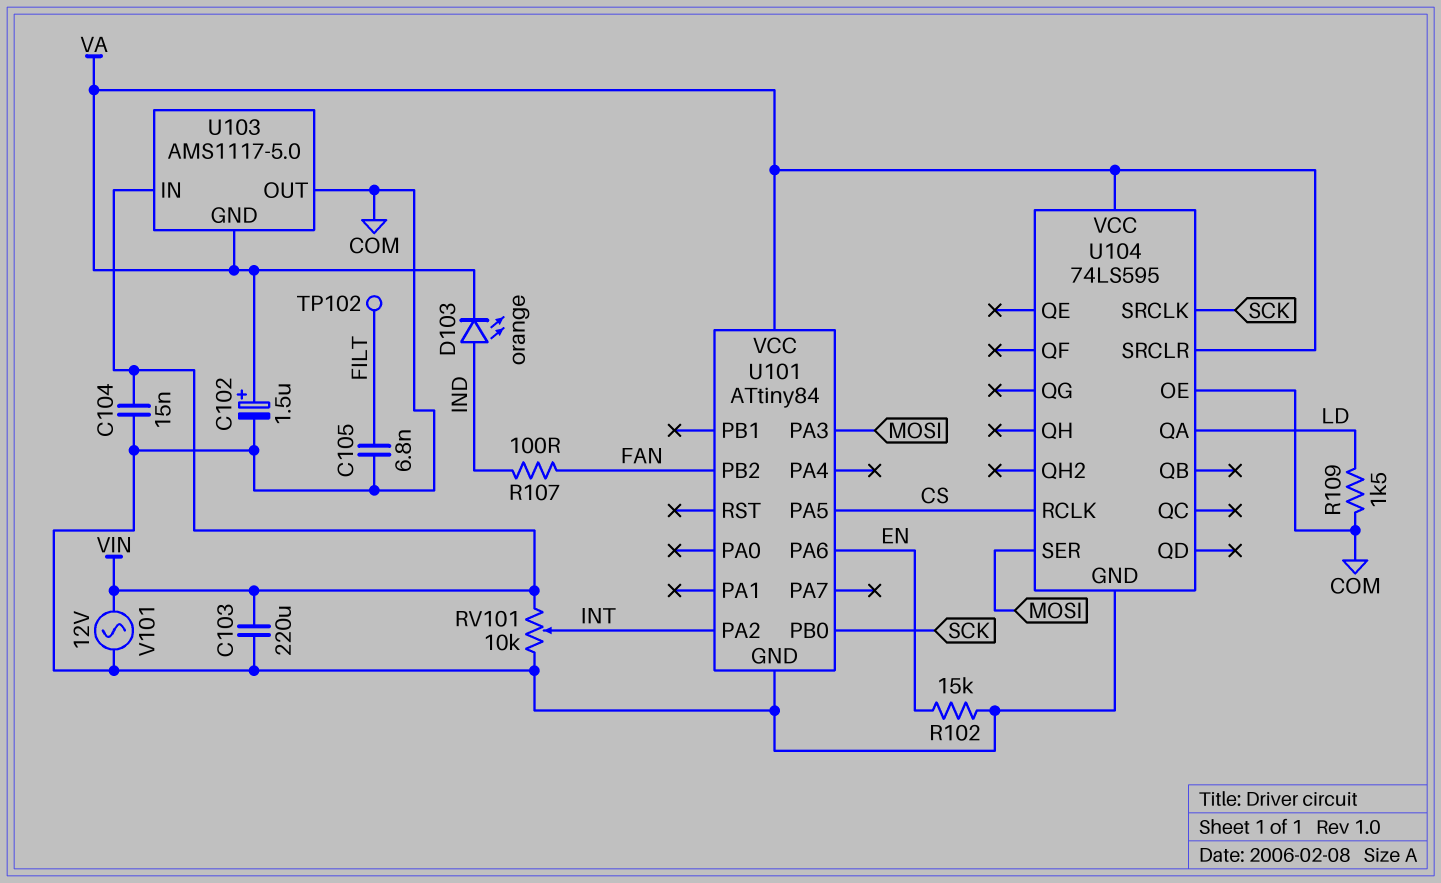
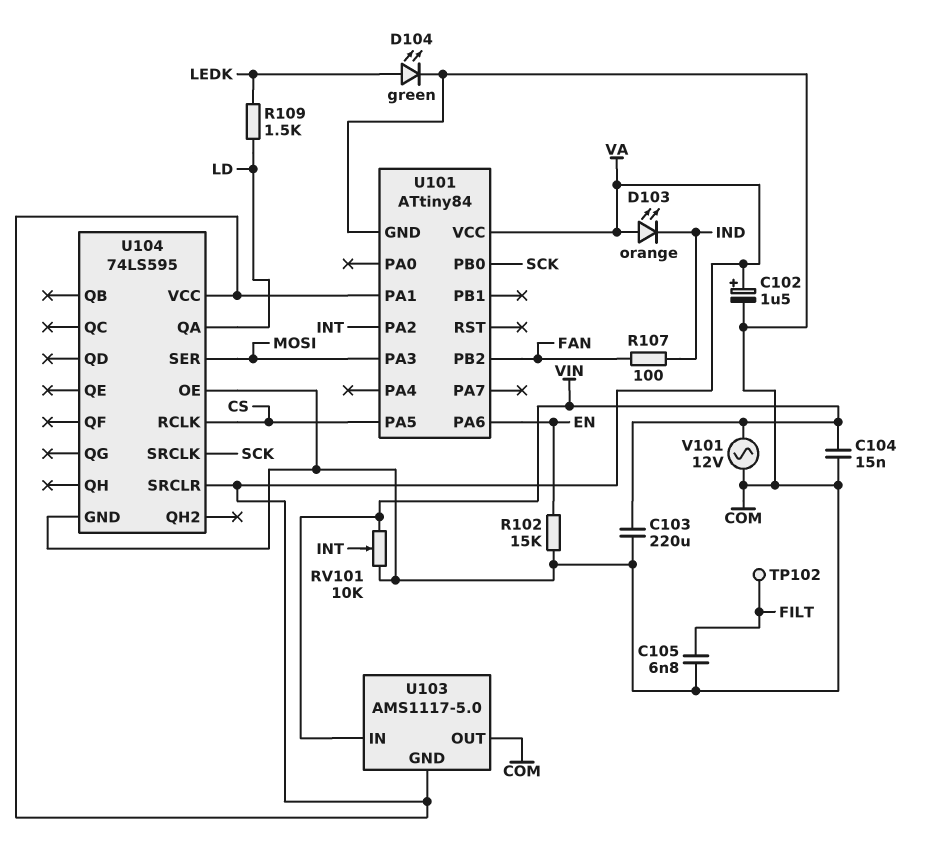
D103: LED orange (A IND, K VA) -> LED orange (A VA, K IND)
D104: none -> LED green (A LEDK, K COM)
R109: 1.5k (COM, LD) -> 1.5k (LD, LEDK)
U101 pin PA1: none -> VA

